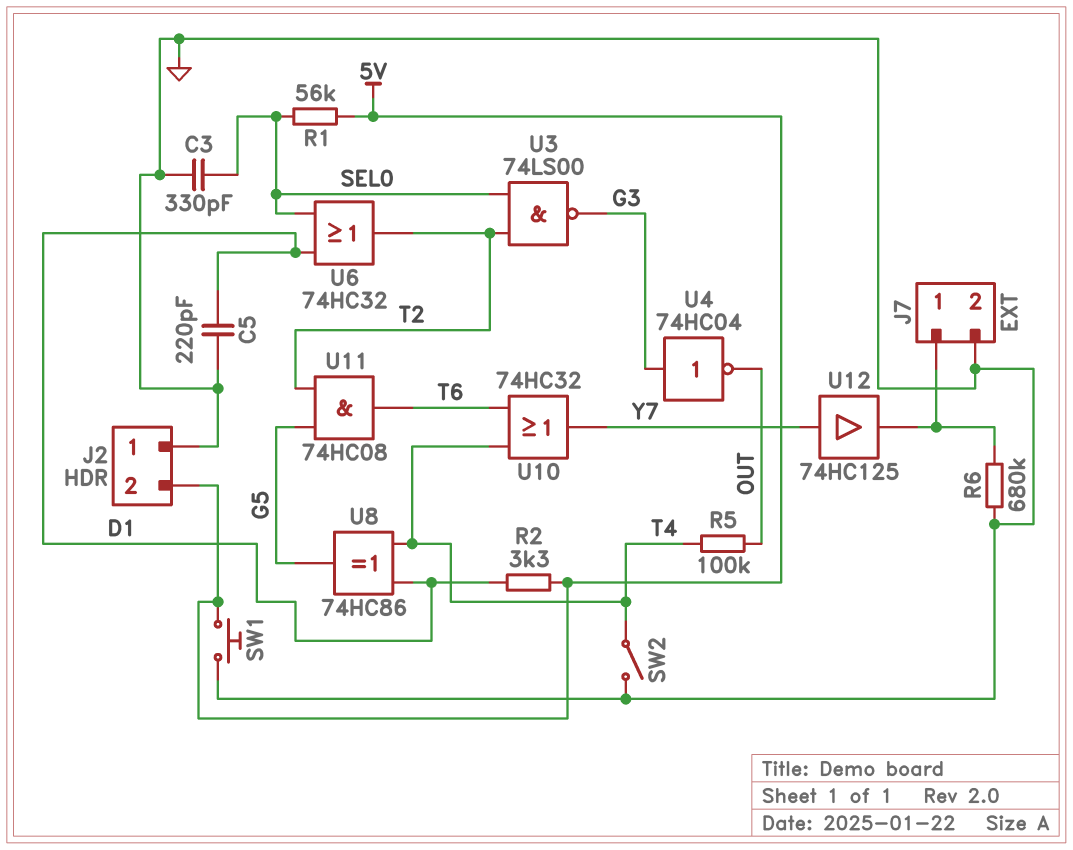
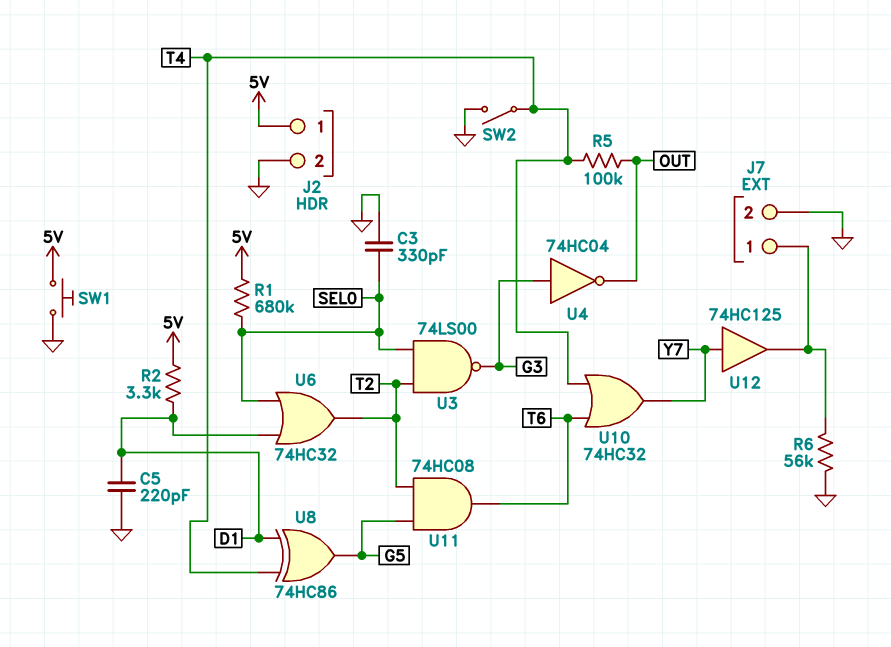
J2 pin 1: GND -> 5V
J2 pin 2: 5V -> GND
R1: 56k (5V, SEL0) -> 680k (5V, SEL0)
R6: 680k (GND, J7/1) -> 56k (GND, J7/1)

